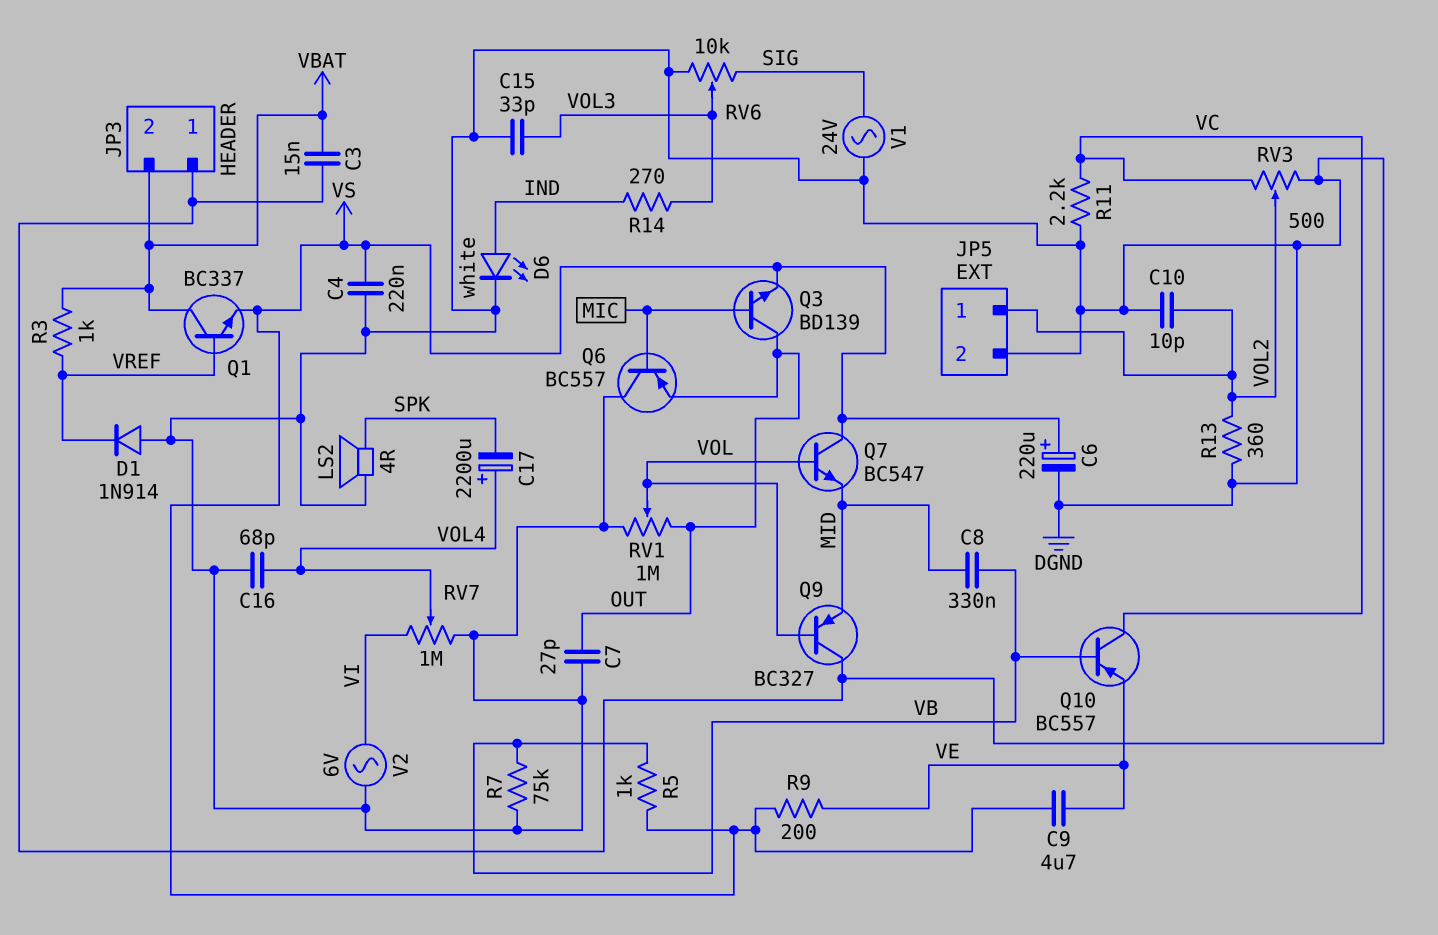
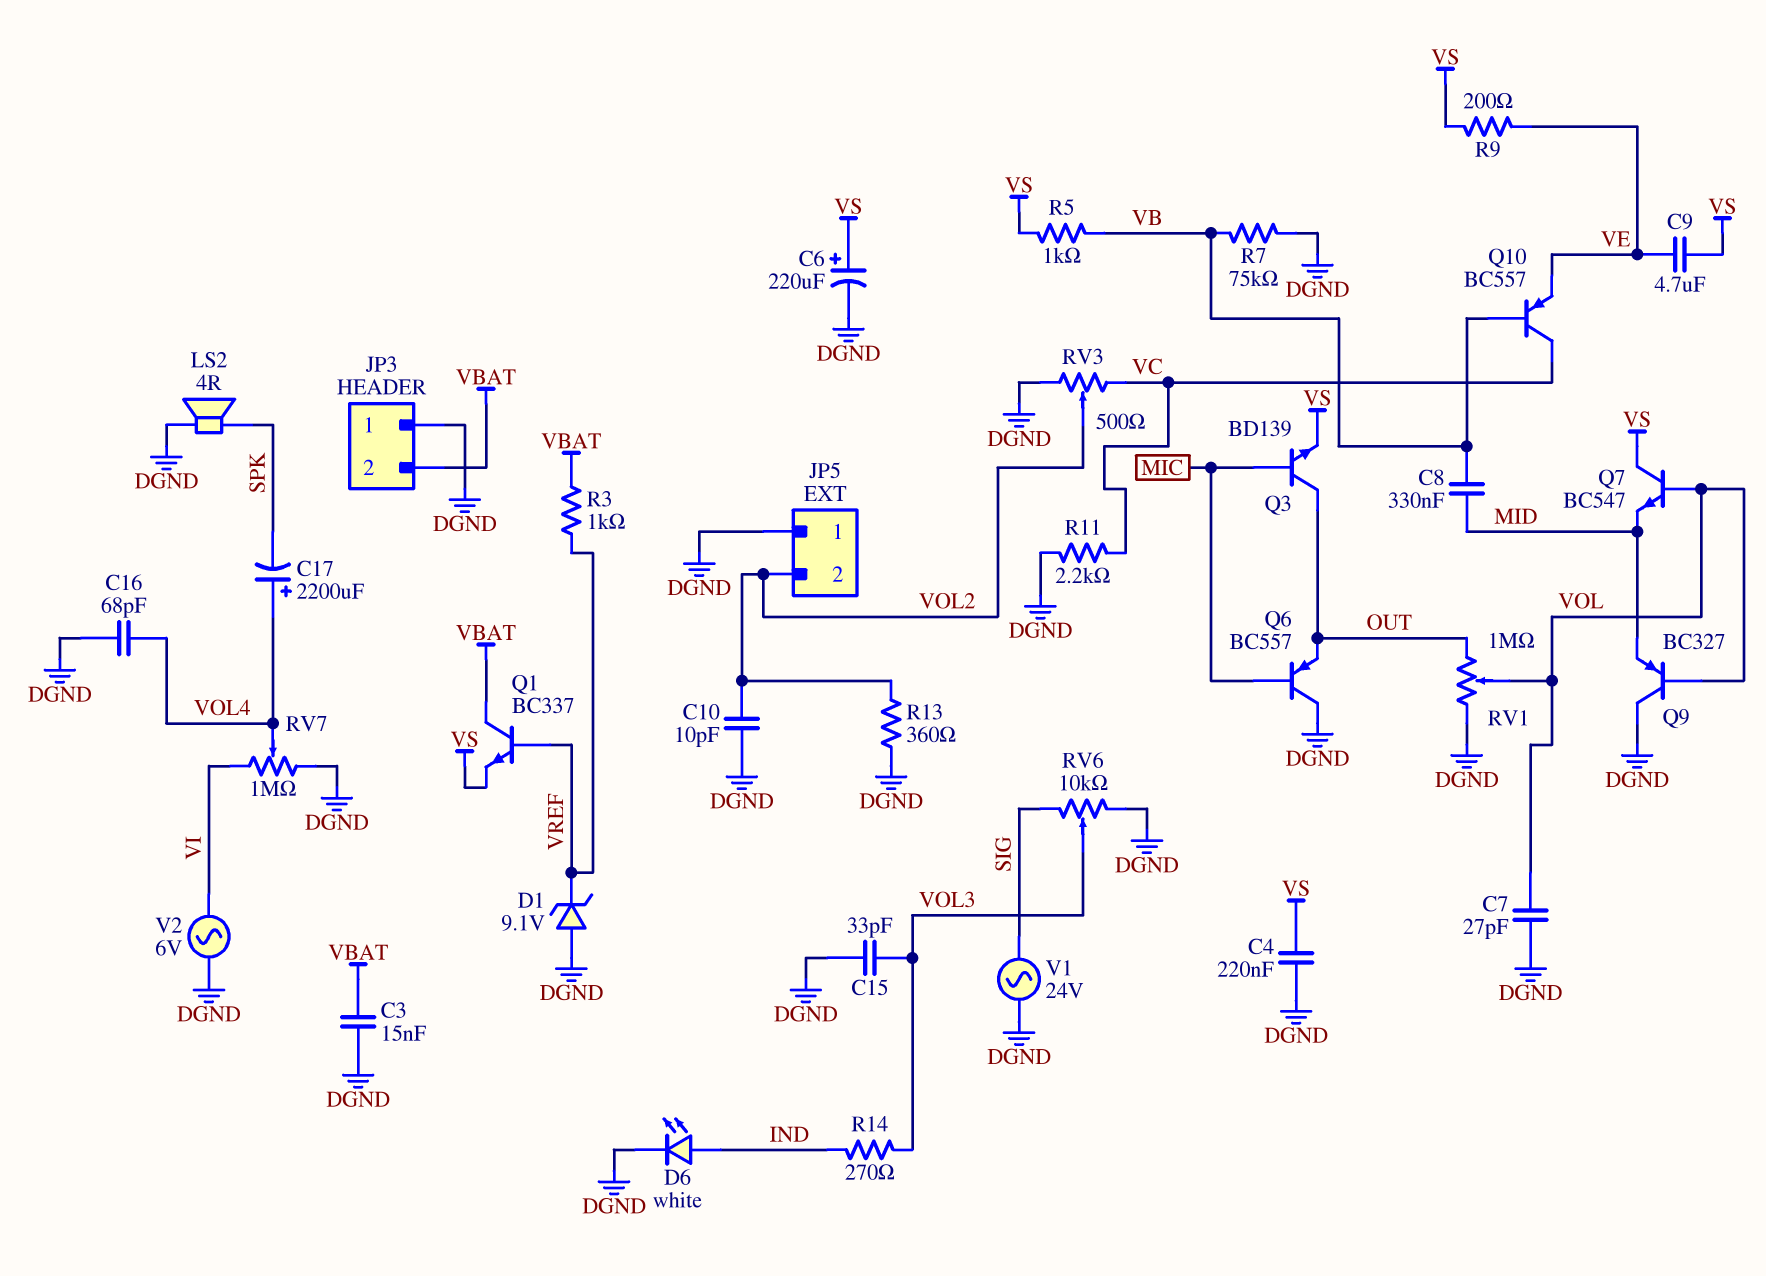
C7: 27pF (DGND, OUT) -> 27pF (DGND, VOL)
D1: diode 1N914 (A DGND, K VREF) -> zener 9.1V (A DGND, K VREF)
JP5 pin 1: VOL2 -> DGND
JP5 pin 2: DGND -> VOL2

